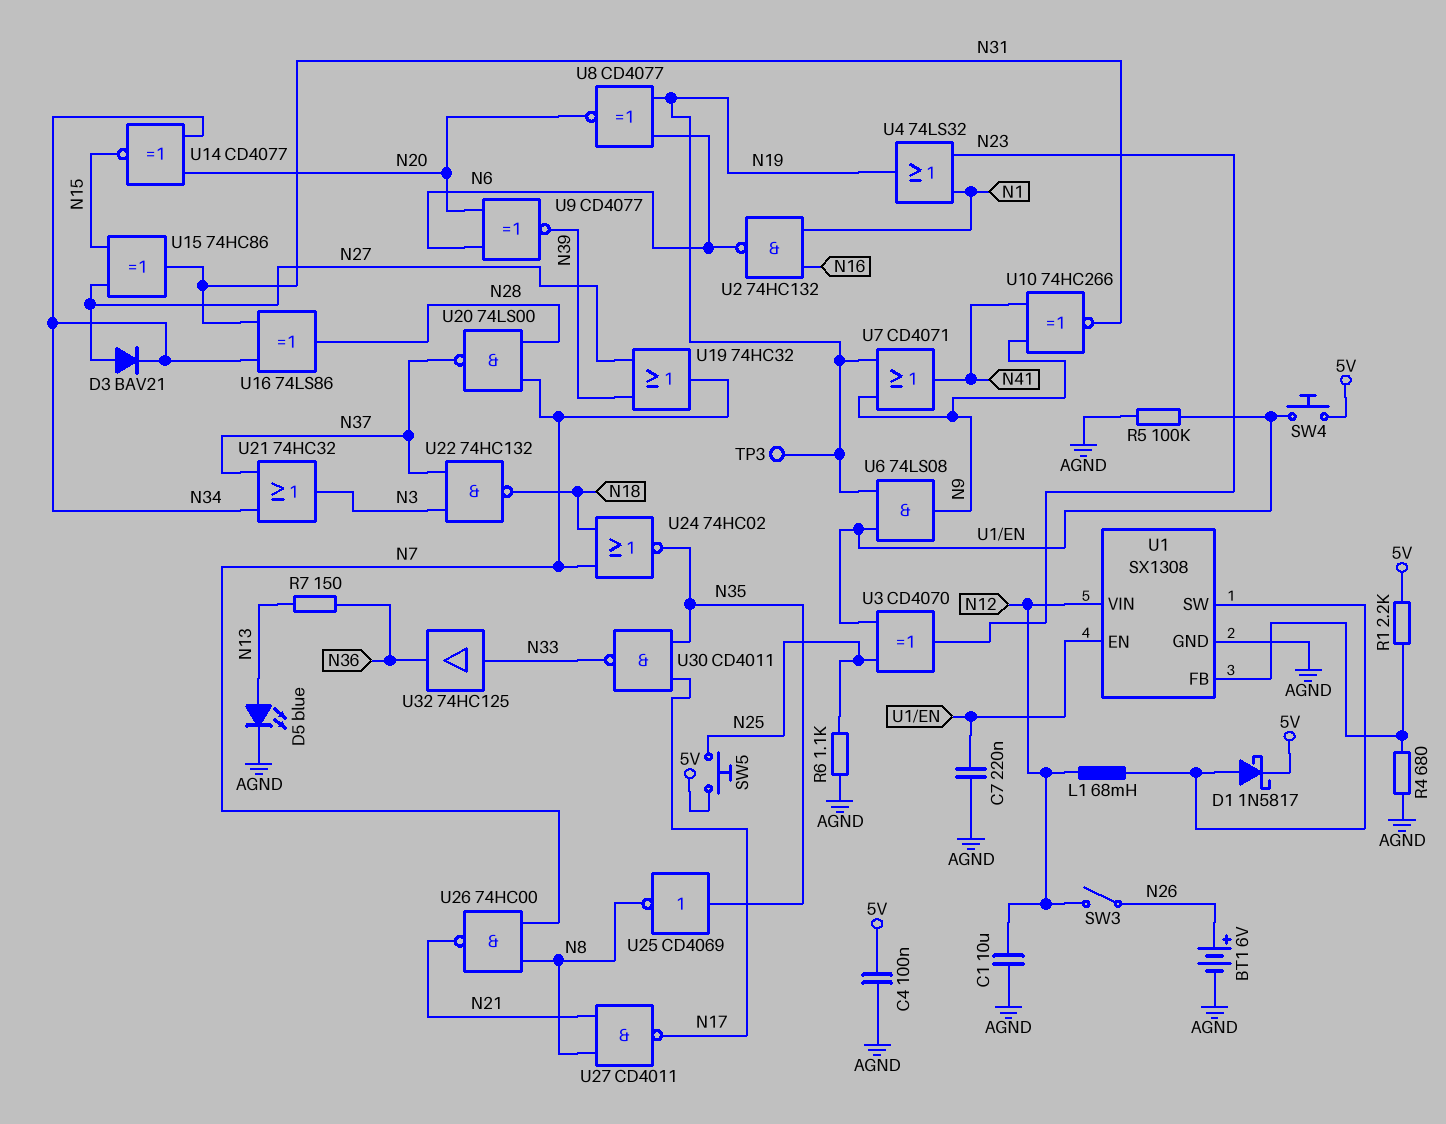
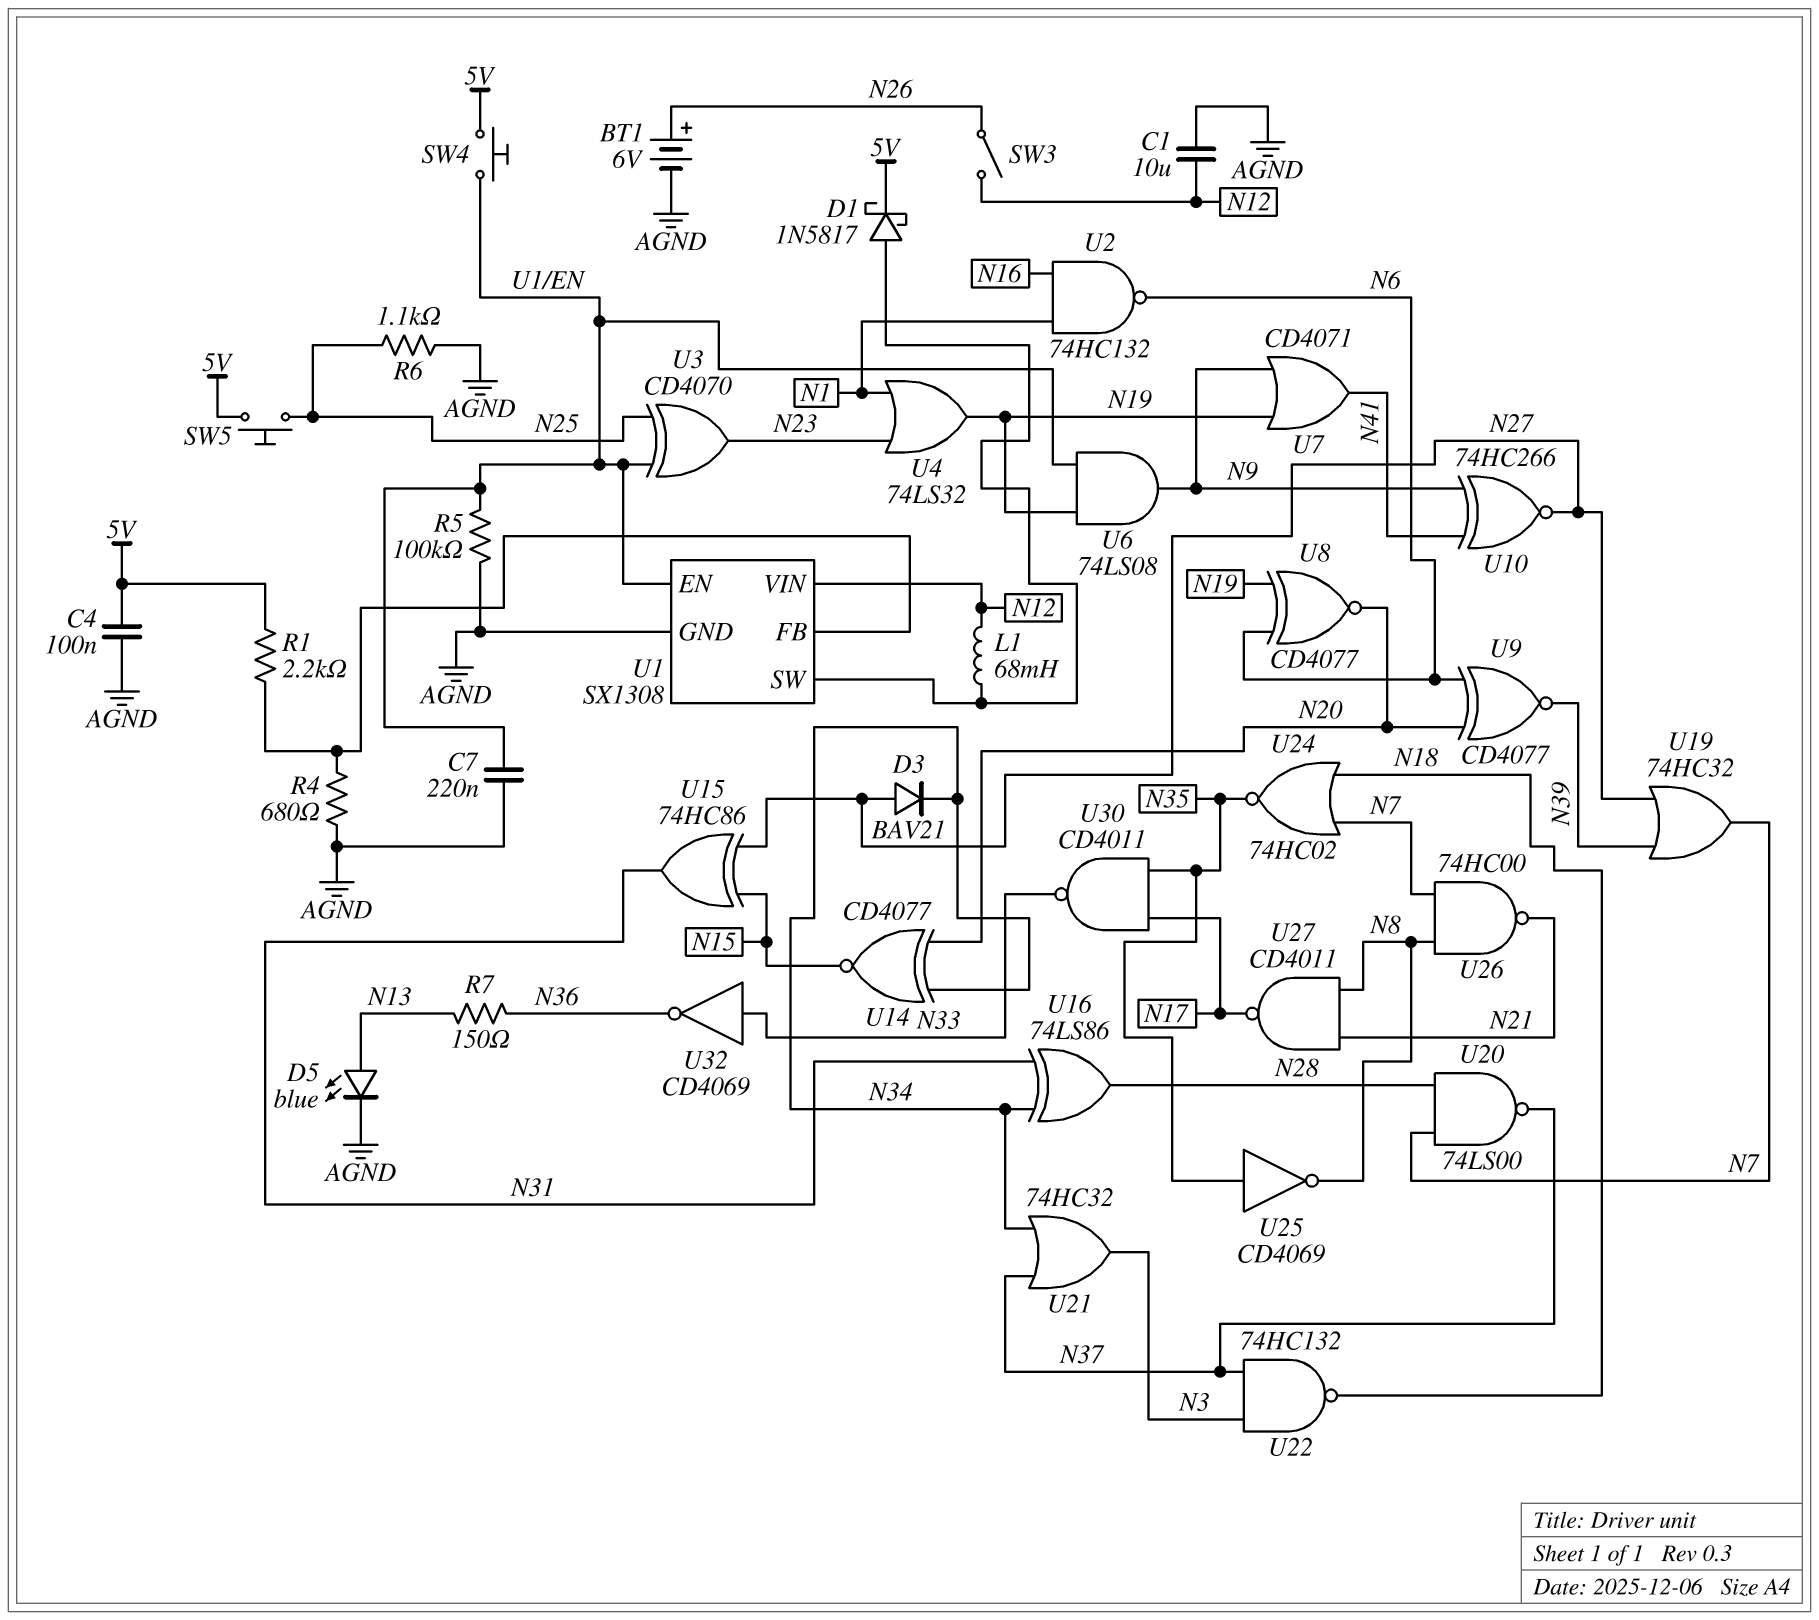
TP3: test point (N19) -> none
U10: XNOR 74HC266 (in N9, in N41, out N31) -> XNOR 74HC266 (in N9, in N41, out N27)
U32: buffer 74HC125 (in N33, out N36) -> NOT CD4069 (in N33, out N36)

